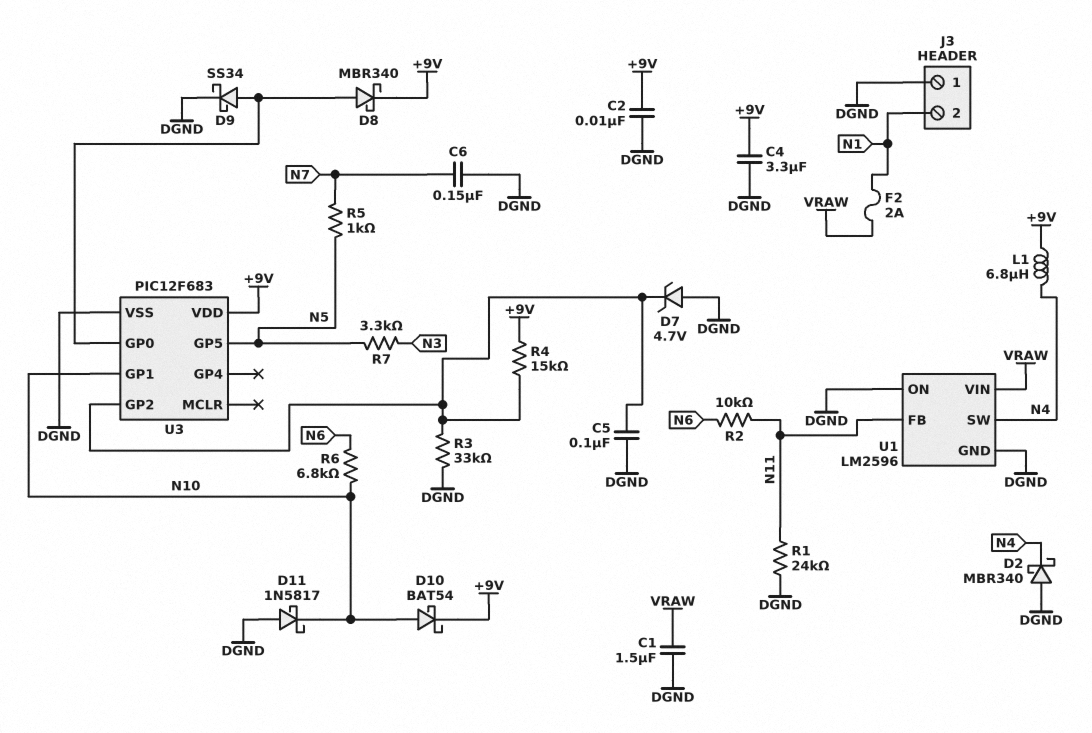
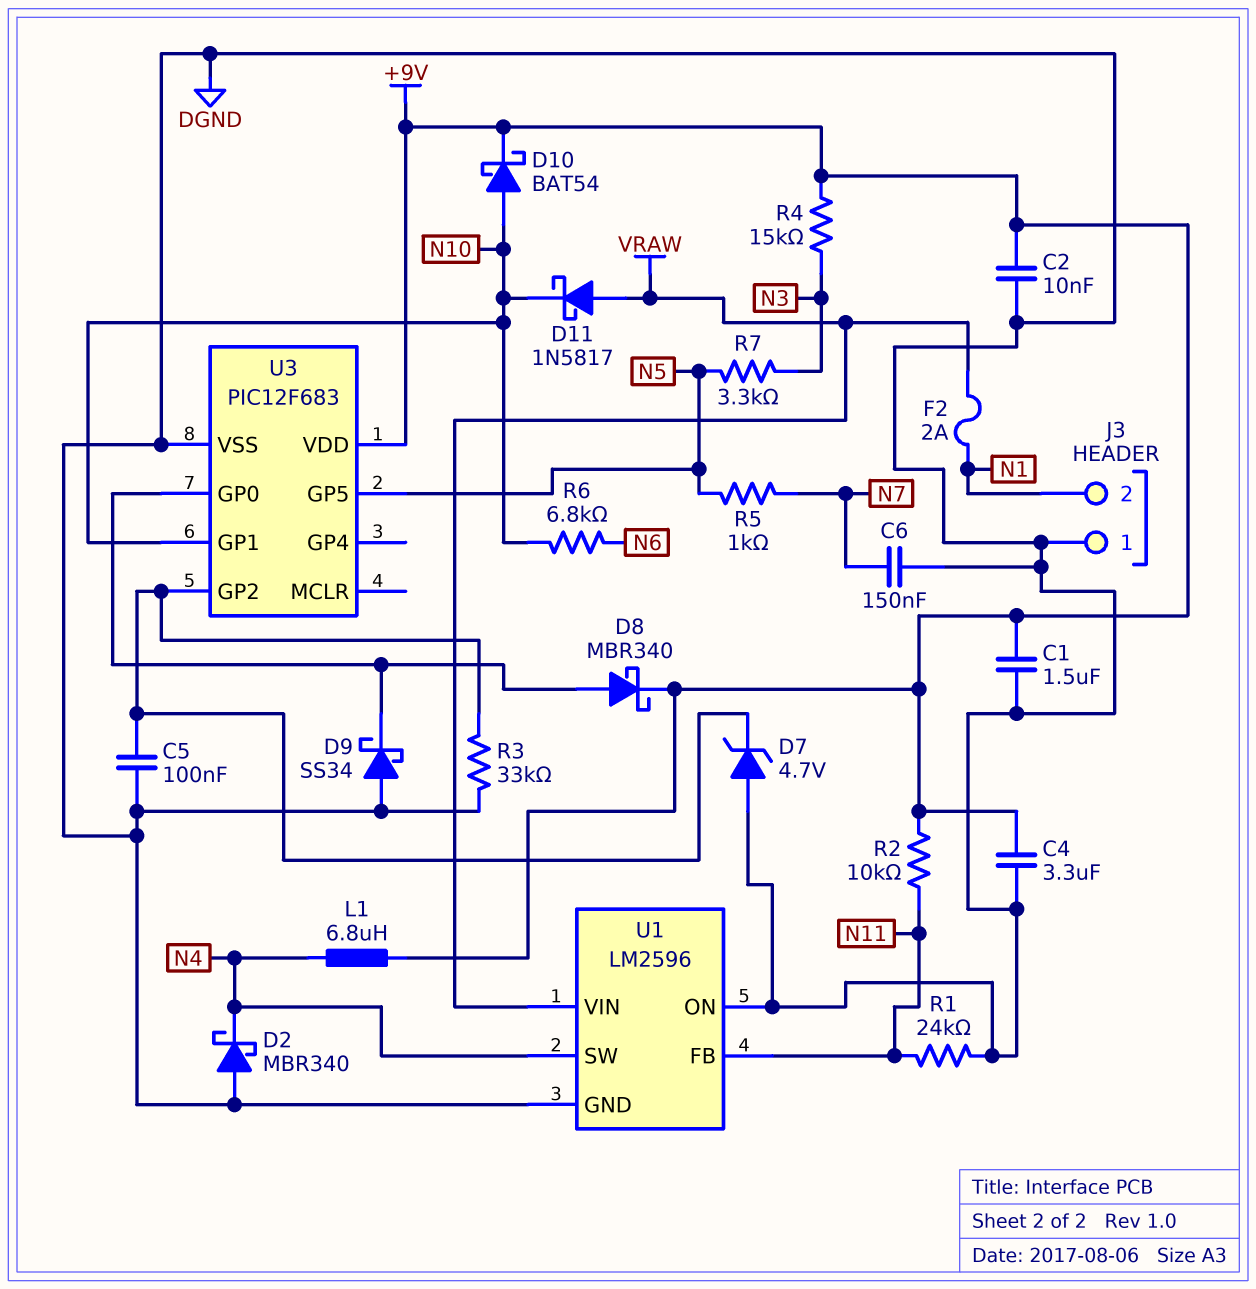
C1: 1.5uF (DGND, VRAW) -> 1.5uF (+9V, DGND)
D9: schottky SS34 (A U3/GP0, K DGND) -> schottky SS34 (A DGND, K U3/GP0)
D11: schottky 1N5817 (A DGND, K N10) -> schottky 1N5817 (A VRAW, K N10)
R2: 10k (N6, N11) -> 10k (+9V, N11)
R4: 15k (+9V, U3/GP2) -> 15k (+9V, N3)

